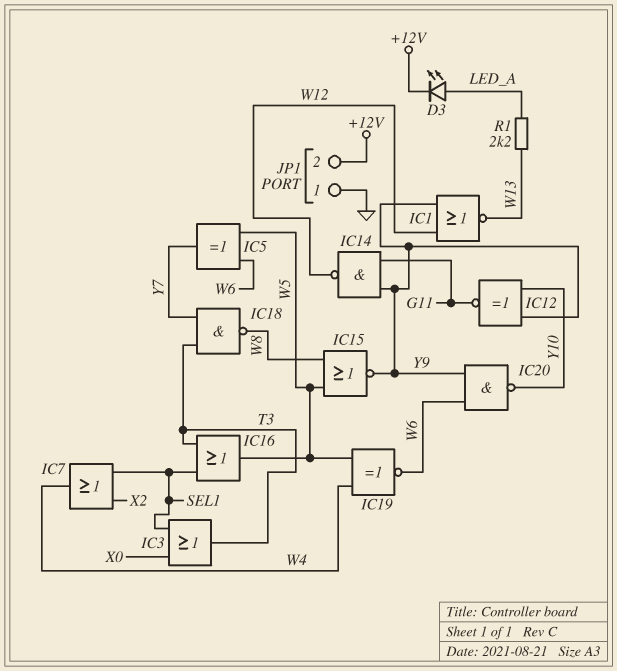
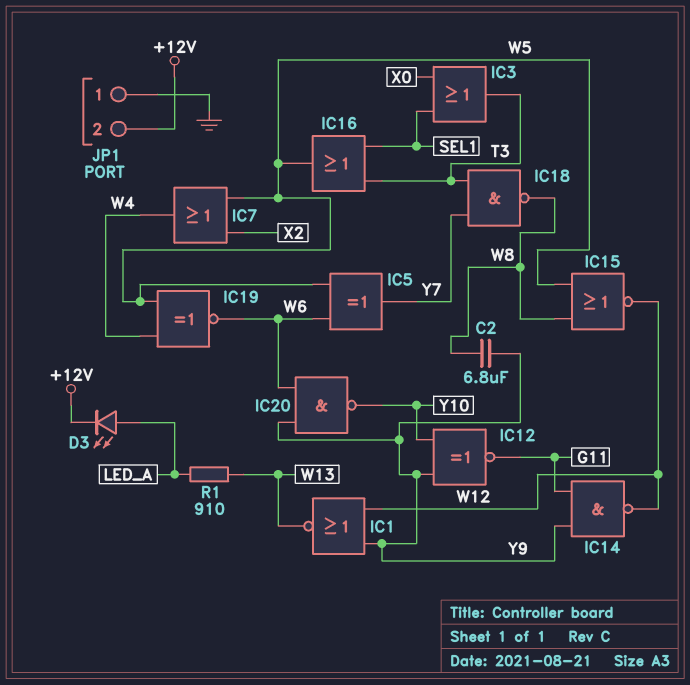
C2: none -> 6.8uF (W8, Y9)
IC7: OR (in SEL1, in X2, out W4) -> OR (in W5, in X2, out W4)
IC15: NOR (in W5, in W8, out Y9) -> NOR (in W5, in W8, out W12)
R1: 2.2k (LED_A, W13) -> 910 (LED_A, W13)

